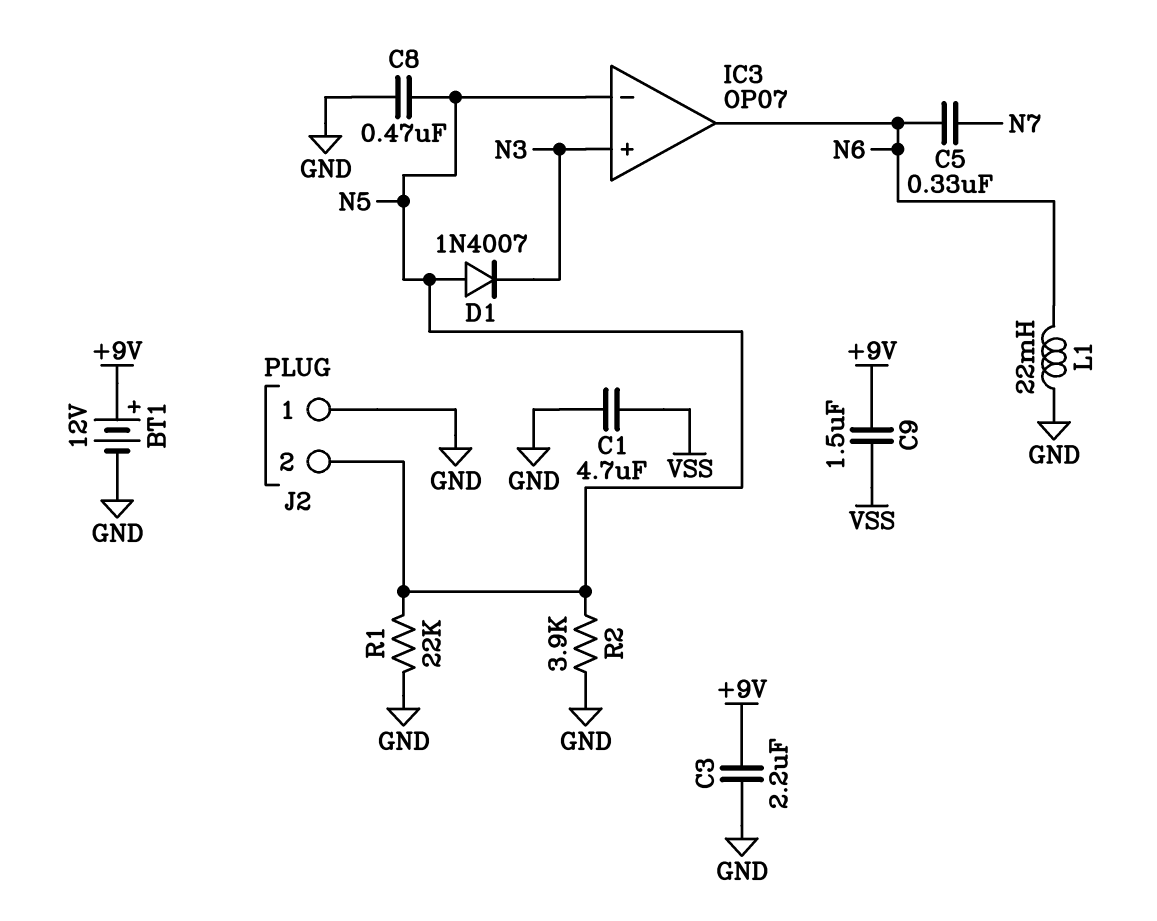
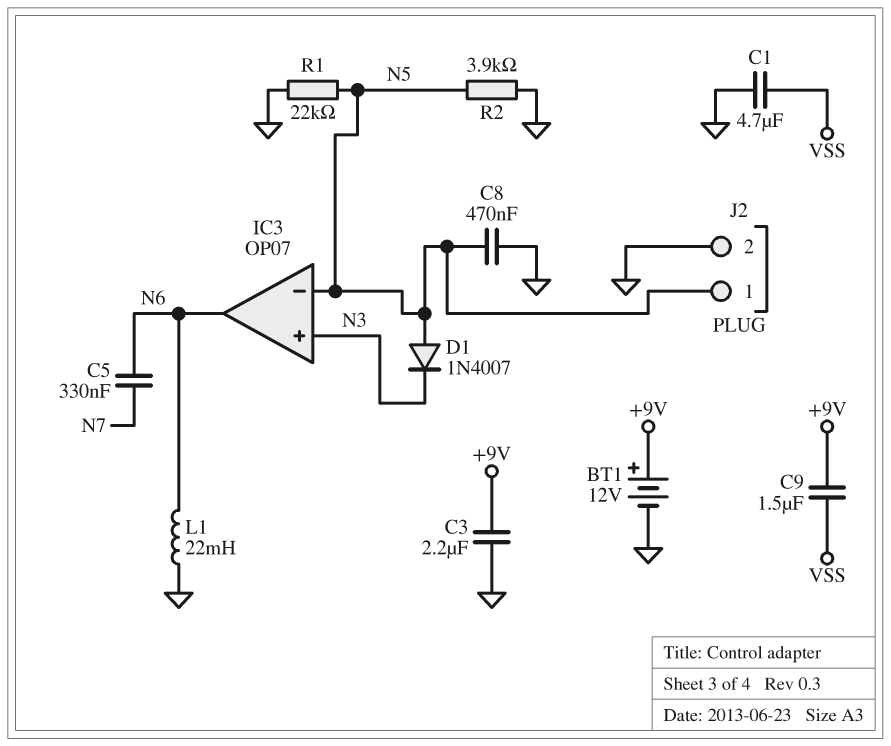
J2 pin 1: GND -> N5
J2 pin 2: N5 -> GND

